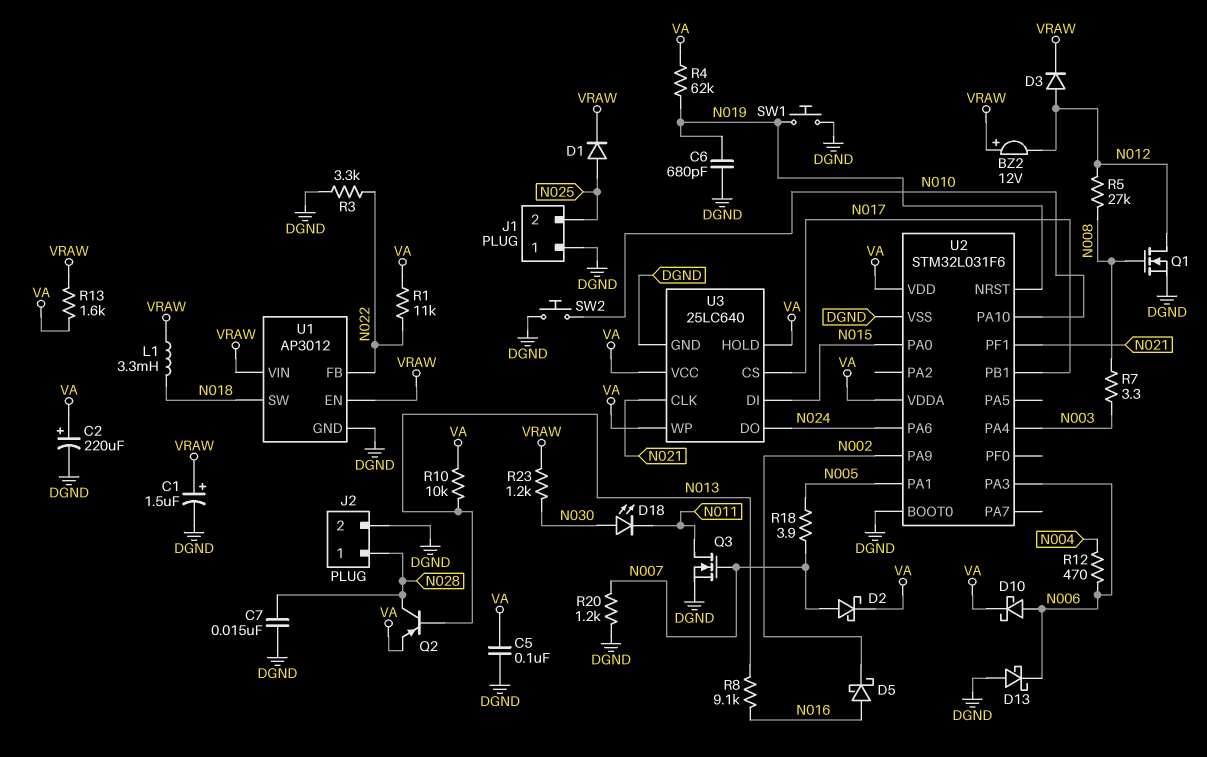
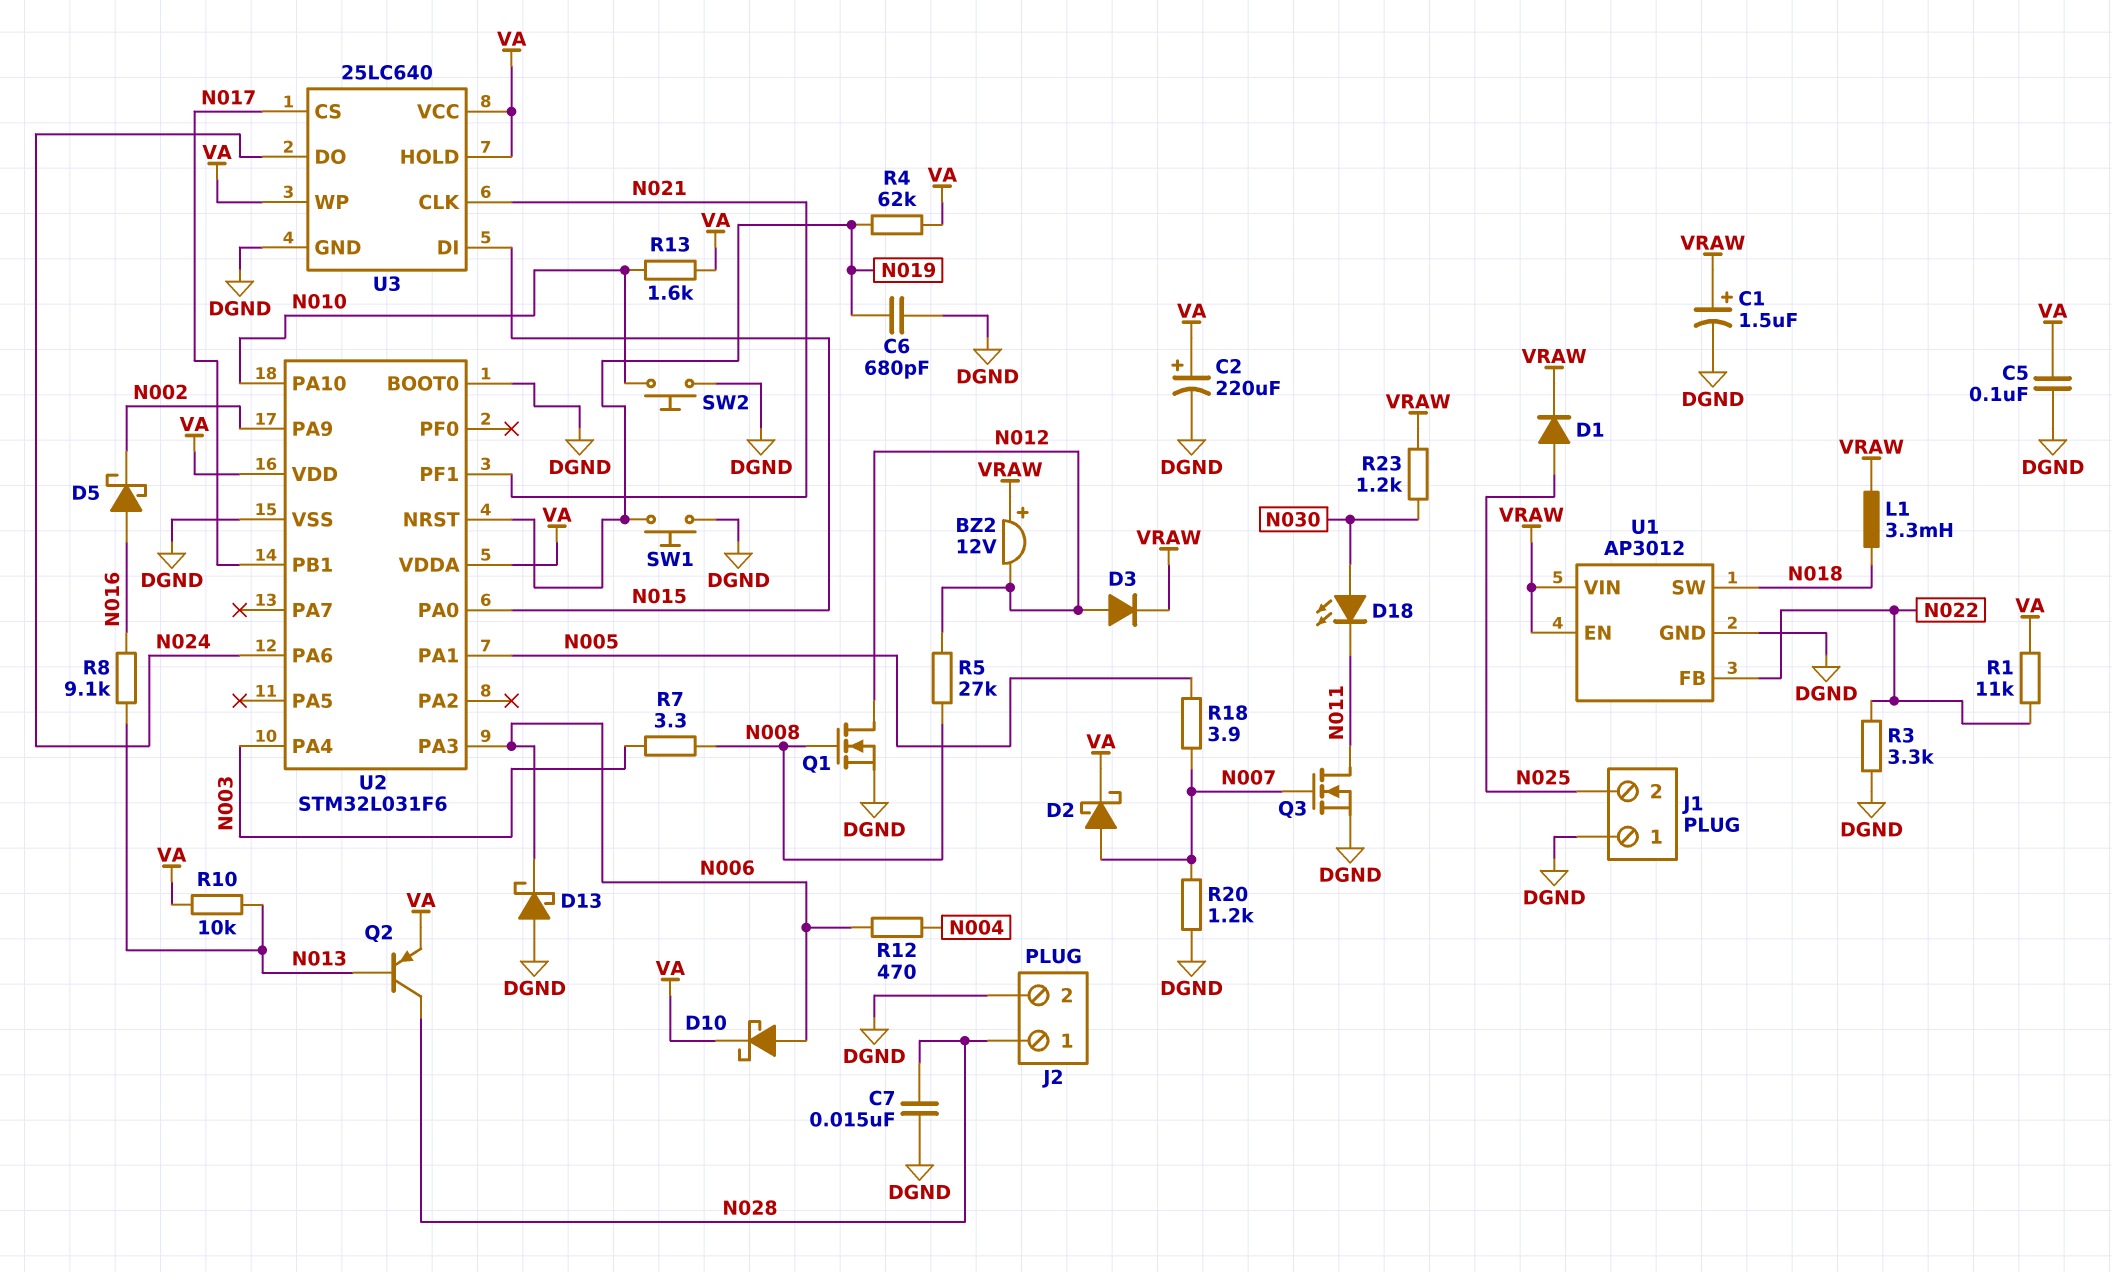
R13: 1.6k (VA, VRAW) -> 1.6k (N010, VA)

